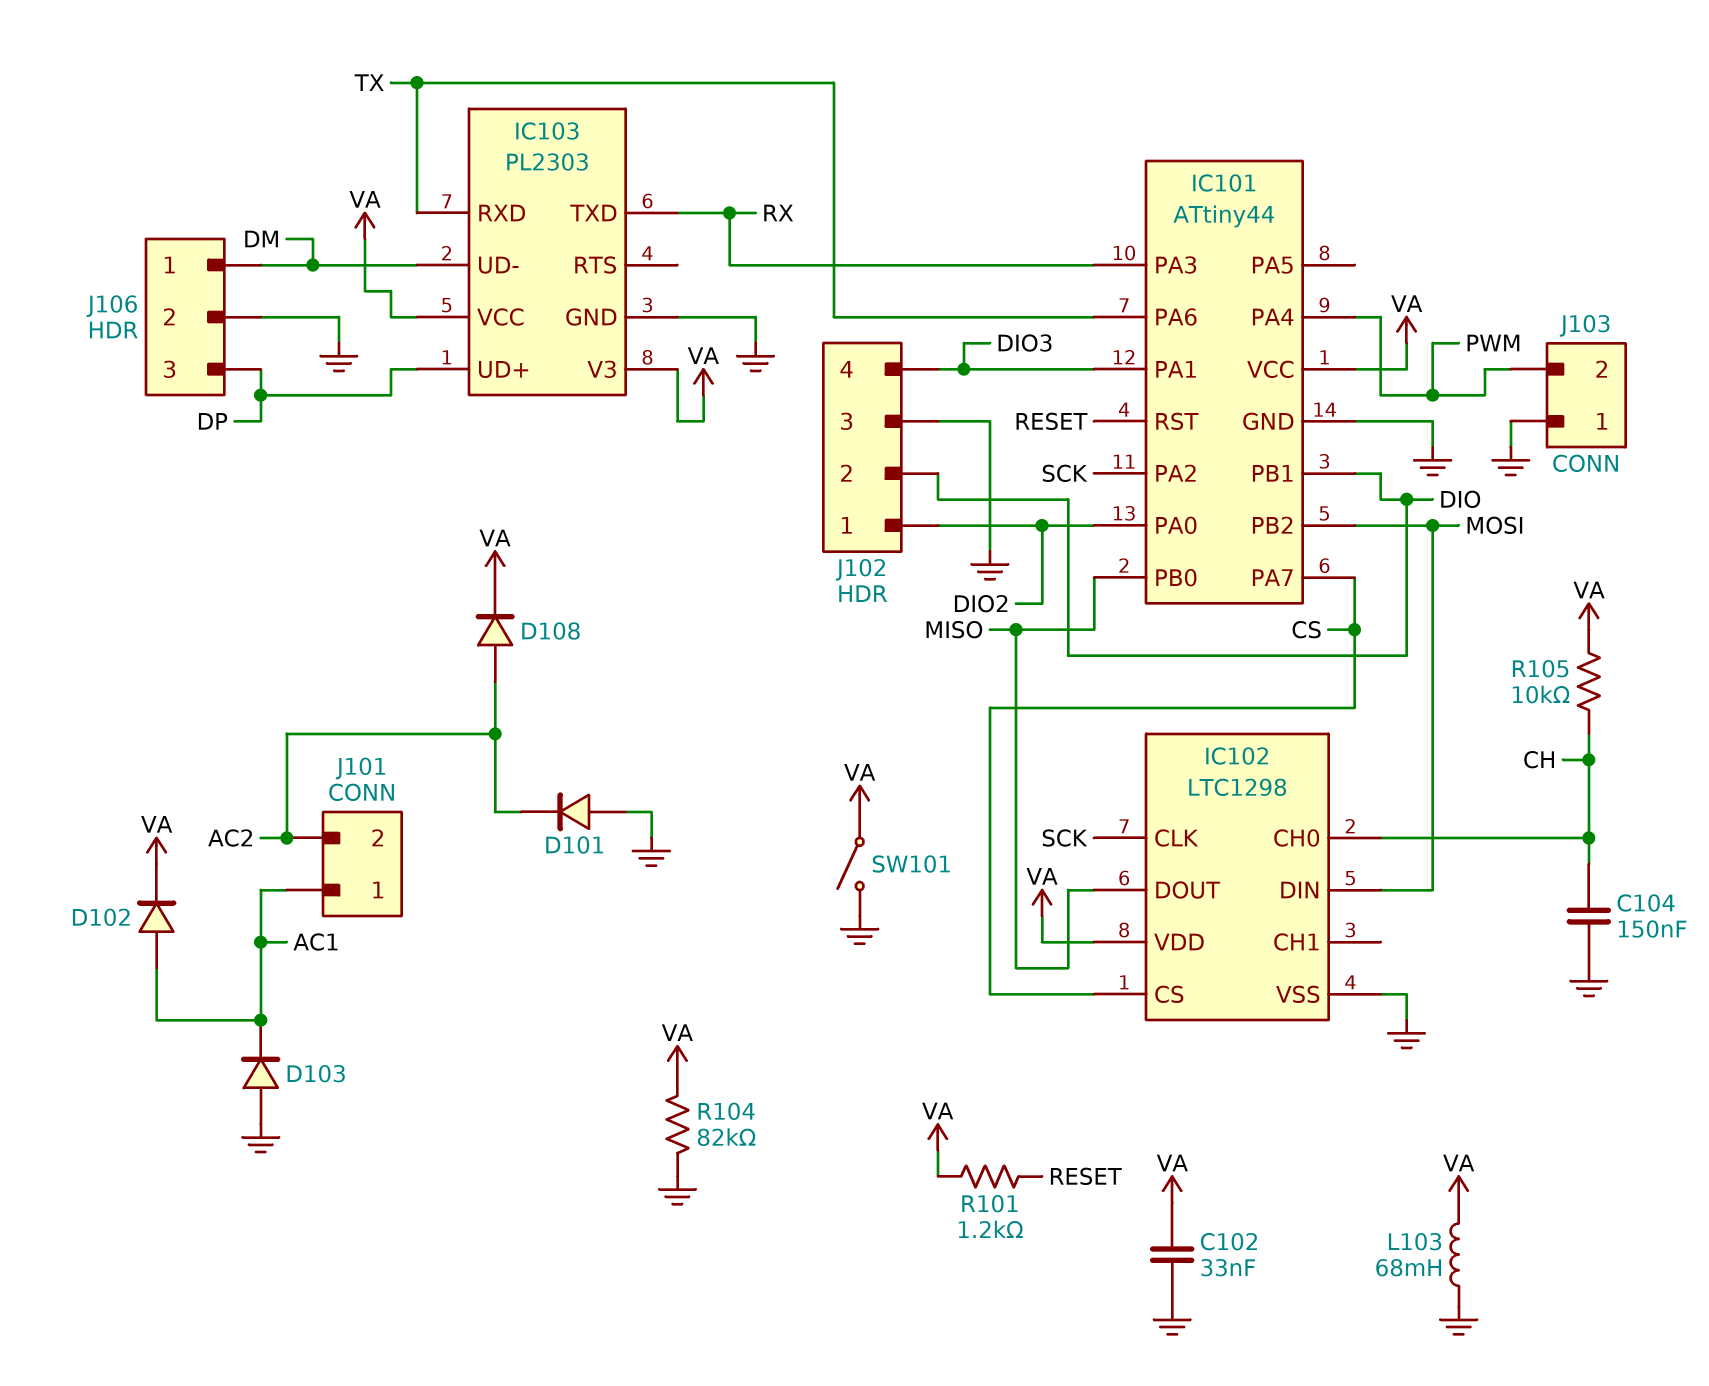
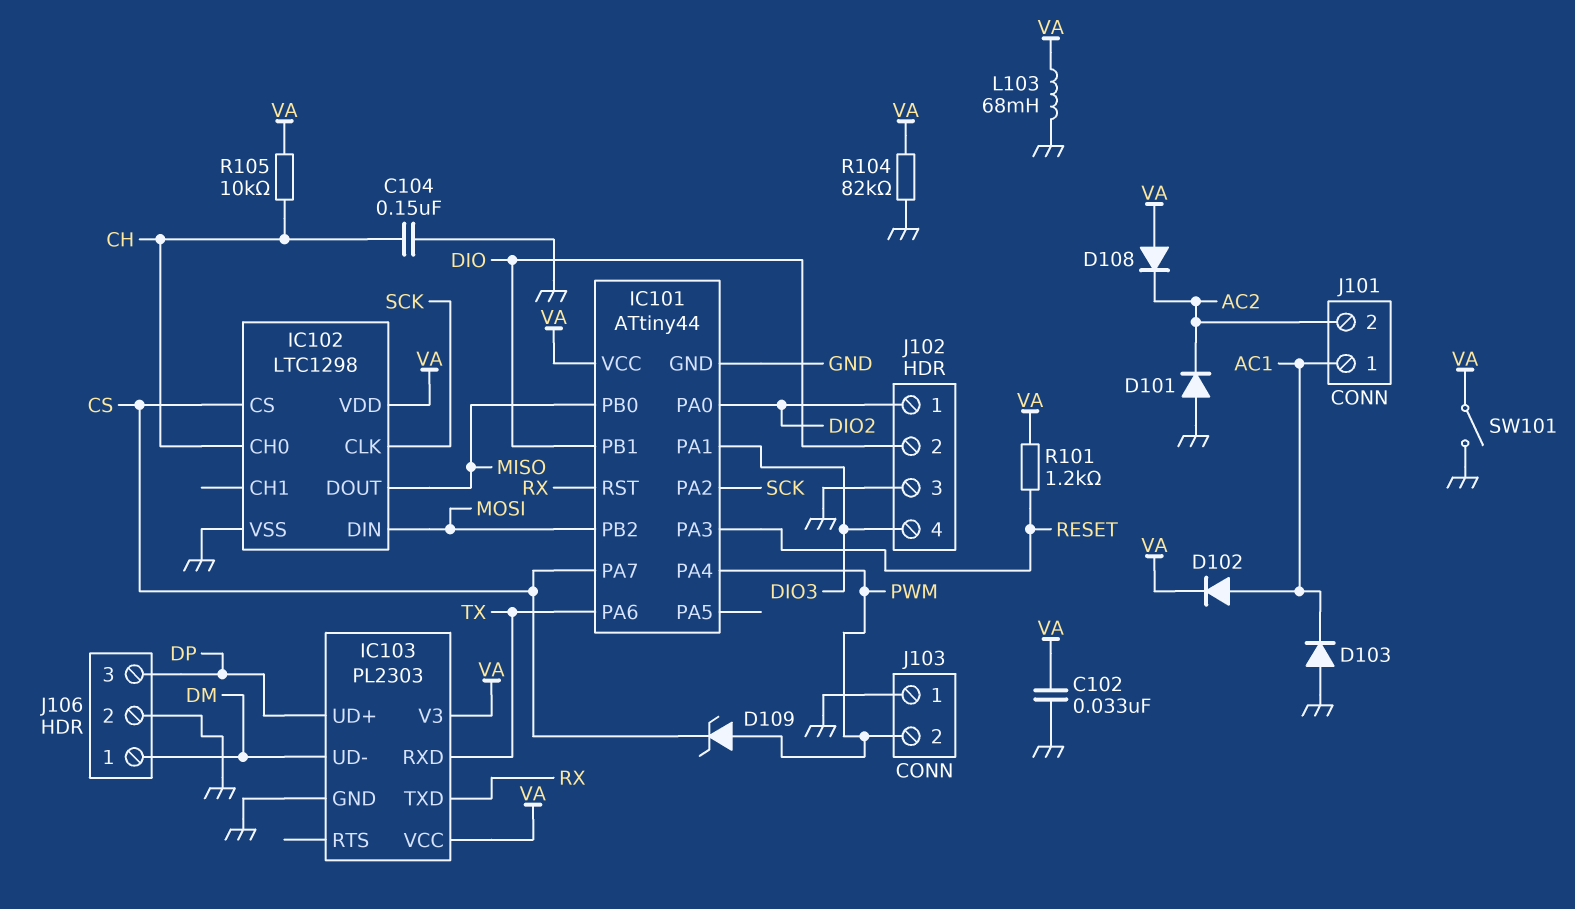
D108: diode (A AC2, K VA) -> diode (A VA, K AC2)
D109: none -> zener (A PWM, K CS)
IC101 pin PA3: RX -> RESET
IC101 pin RST: RESET -> RX

